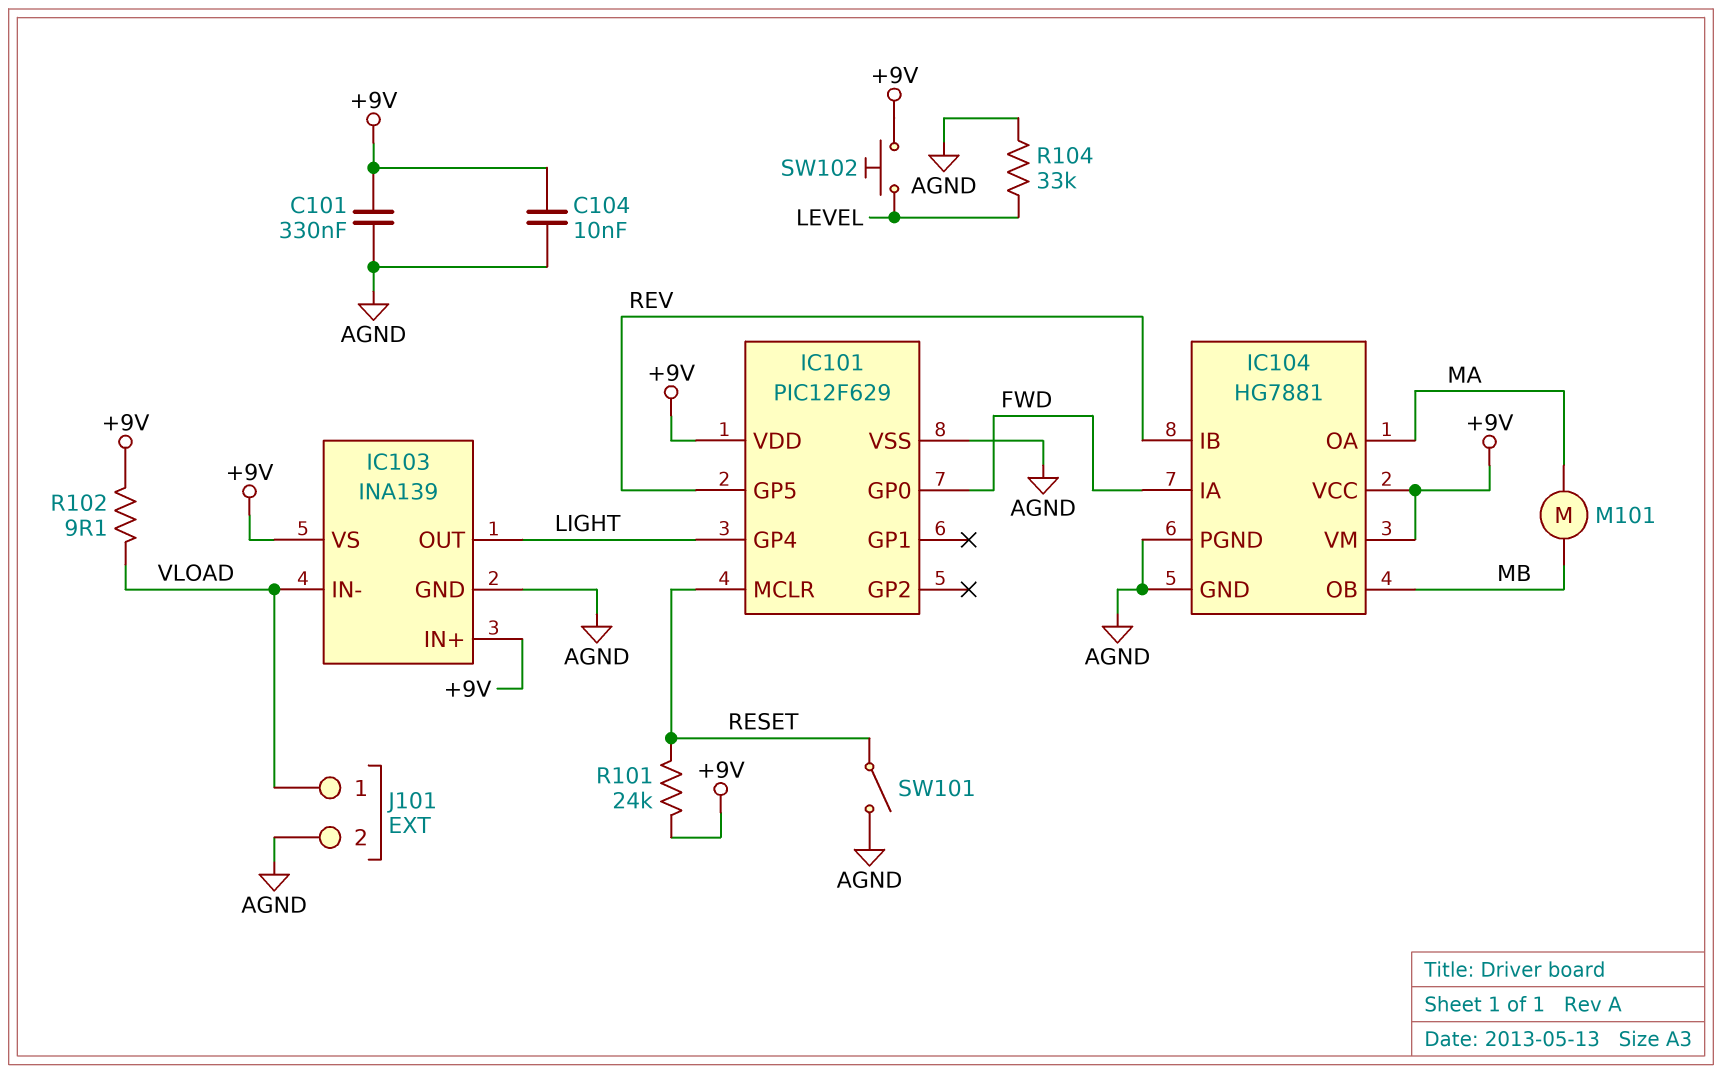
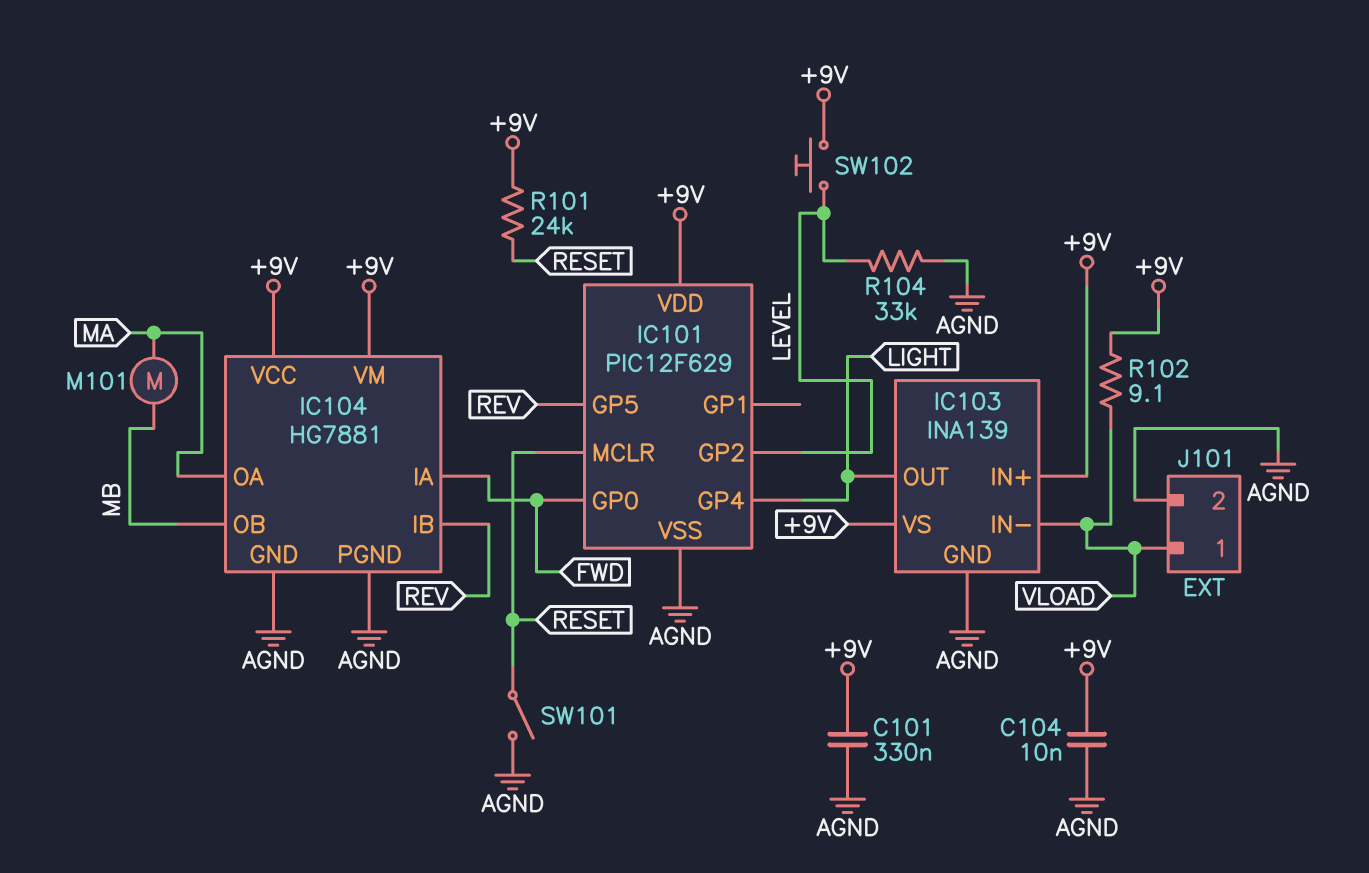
IC101 pin GP2: none -> LEVEL

